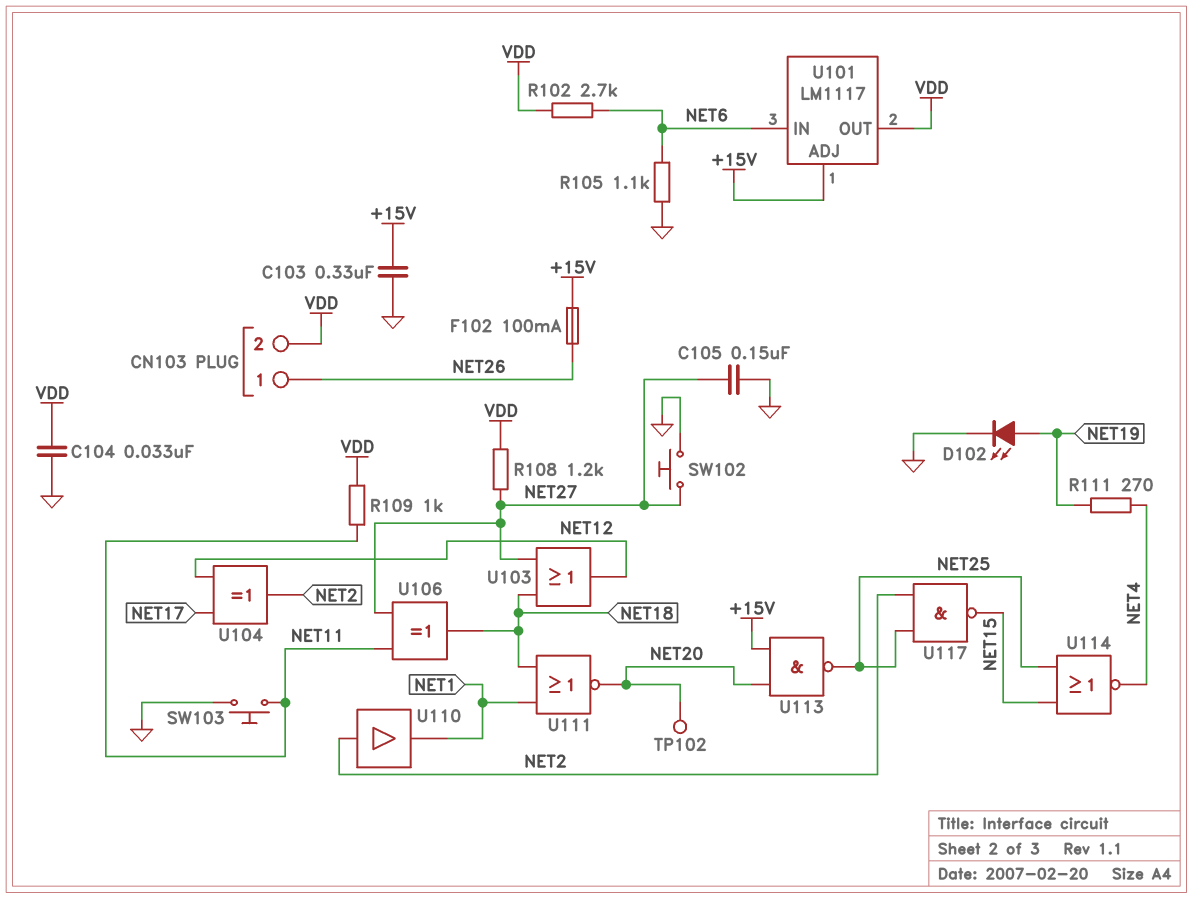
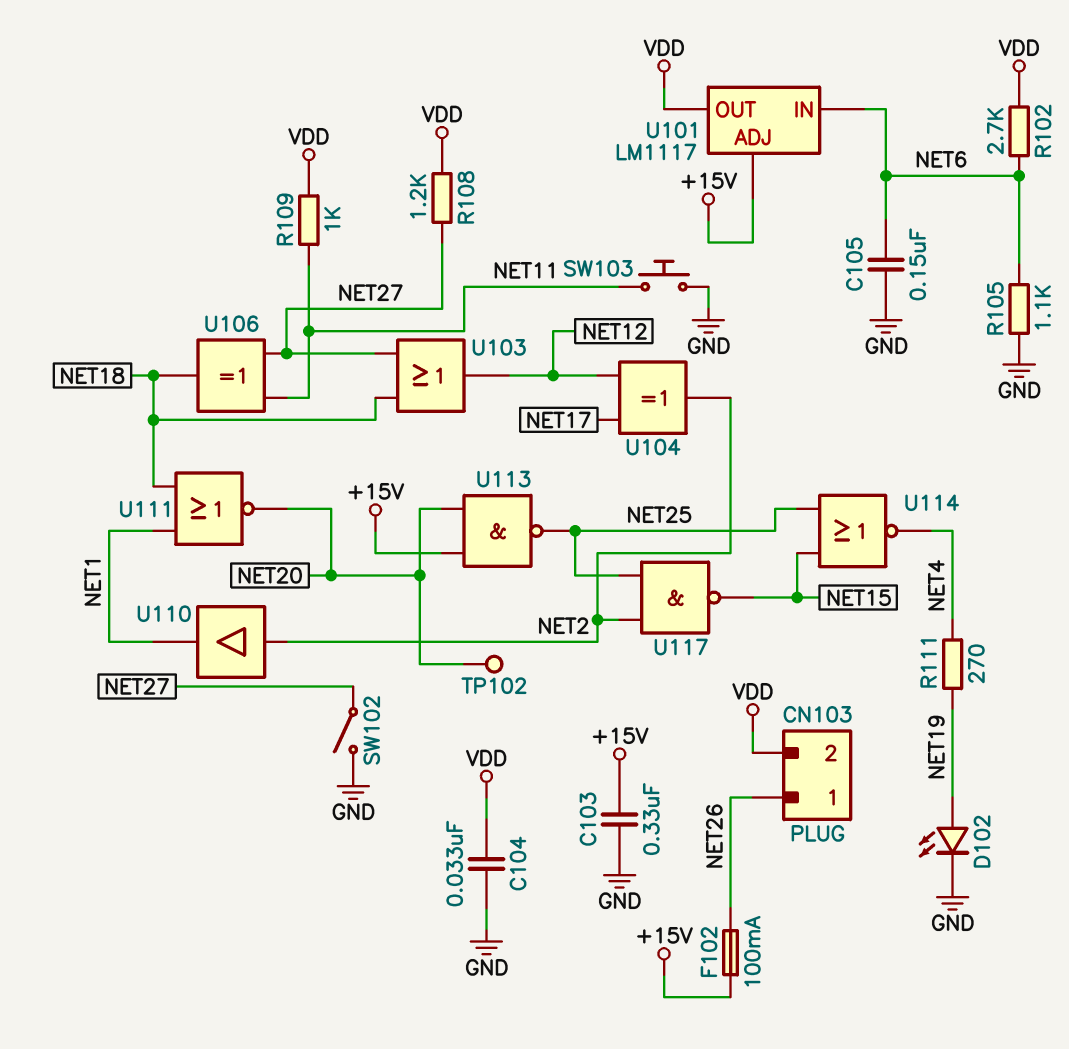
C105: 150nF (GND, NET27) -> 150nF (GND, NET6)
SW102: button (GND, NET27) -> switch (GND, NET27)

